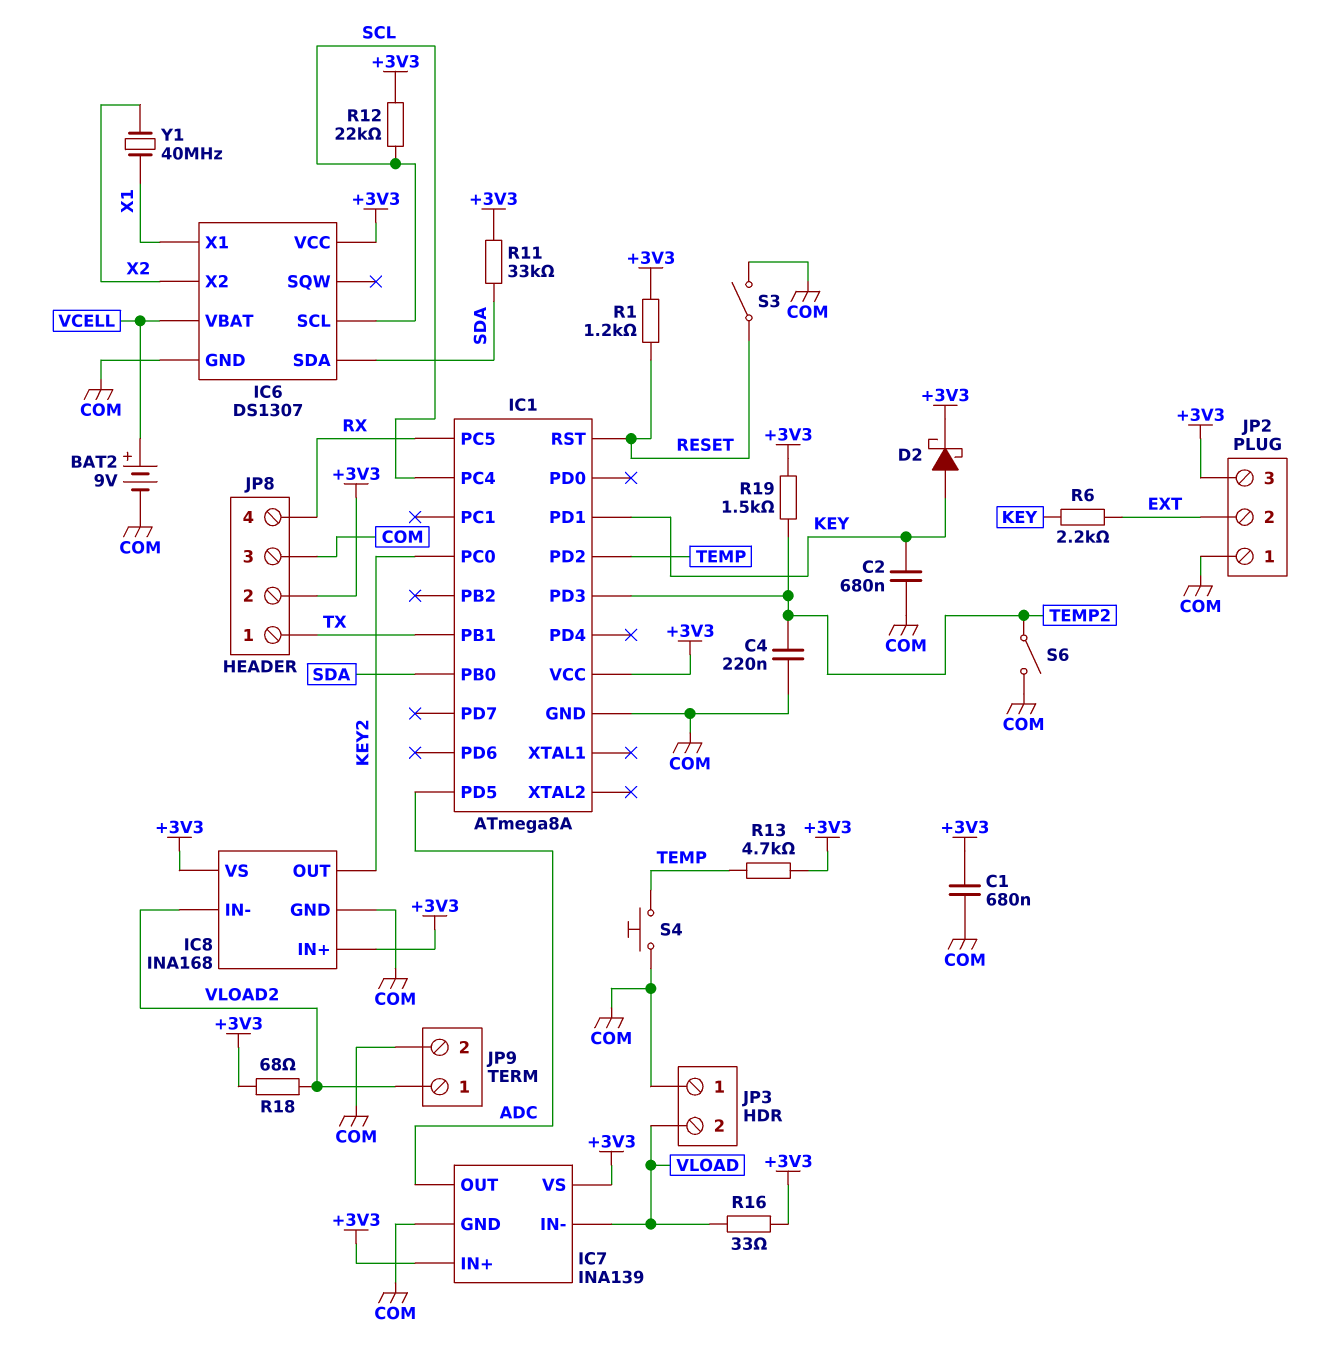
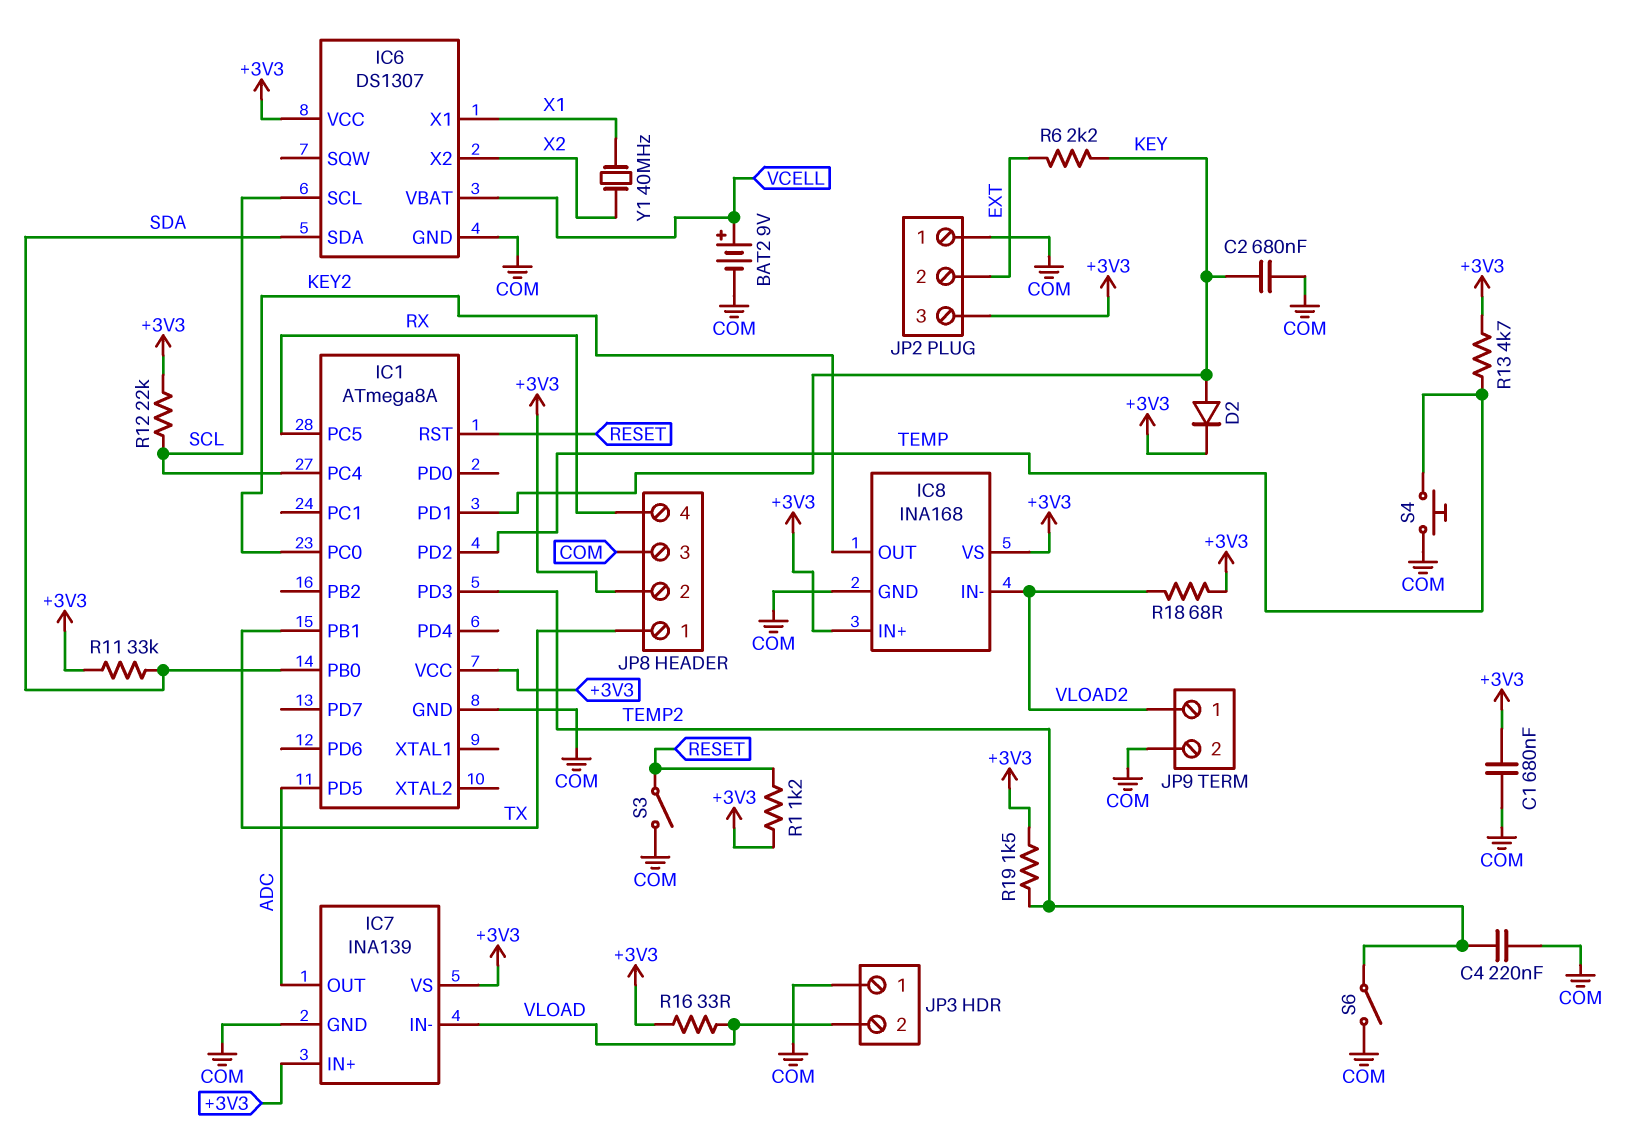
D2: schottky (A KEY, K +3V3) -> diode (A KEY, K +3V3)

